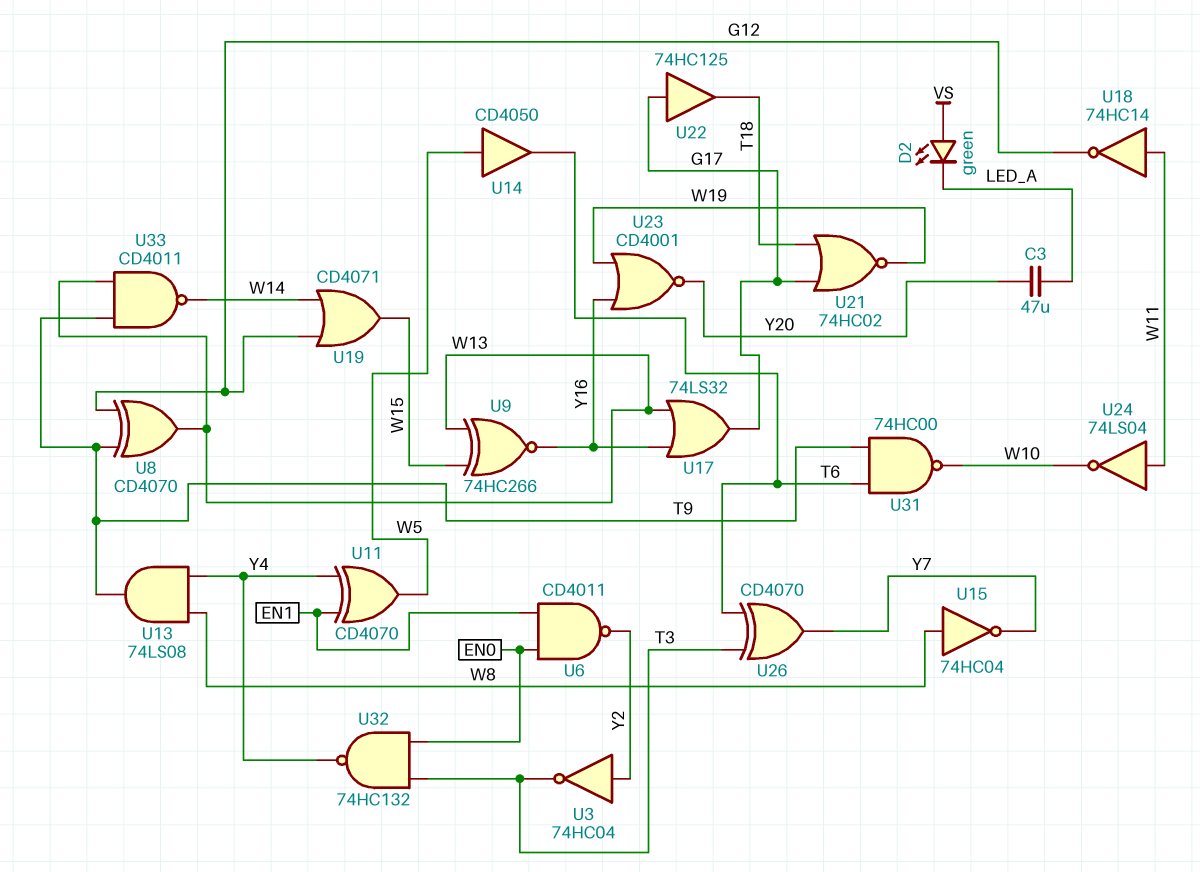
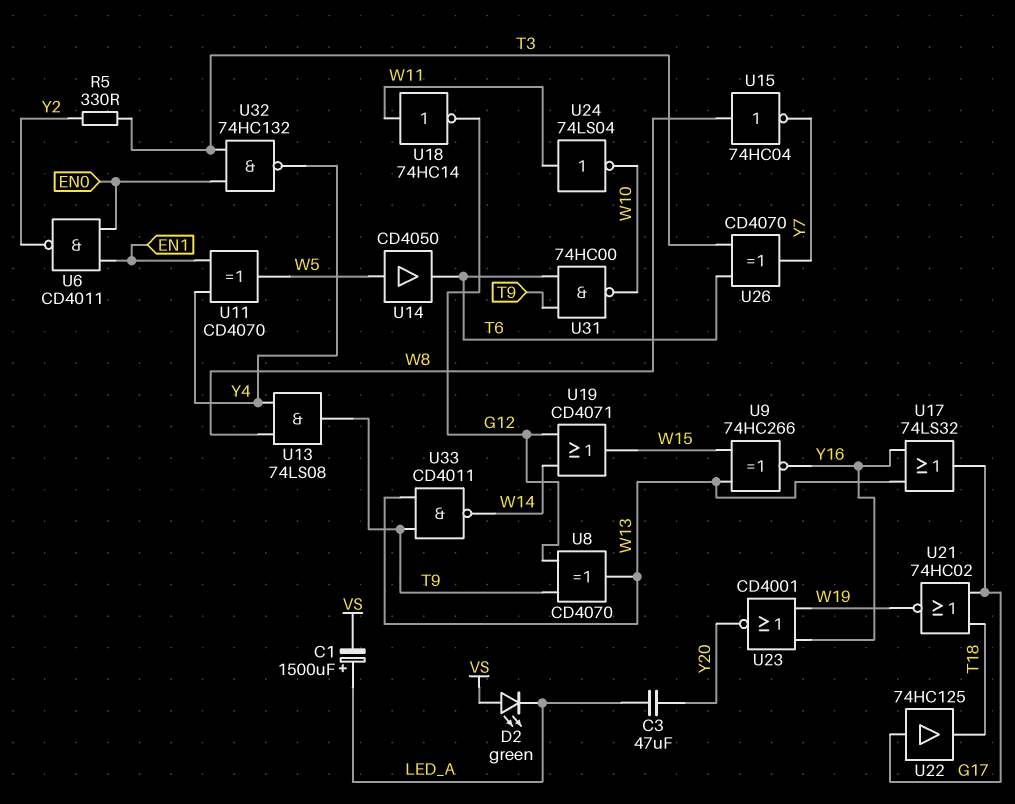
C1: none -> 1500uF (plus LED_A, minus VS)
R5: none -> 330 (T3, Y2)
U3: NOT 74HC04 (in Y2, out T3) -> none

